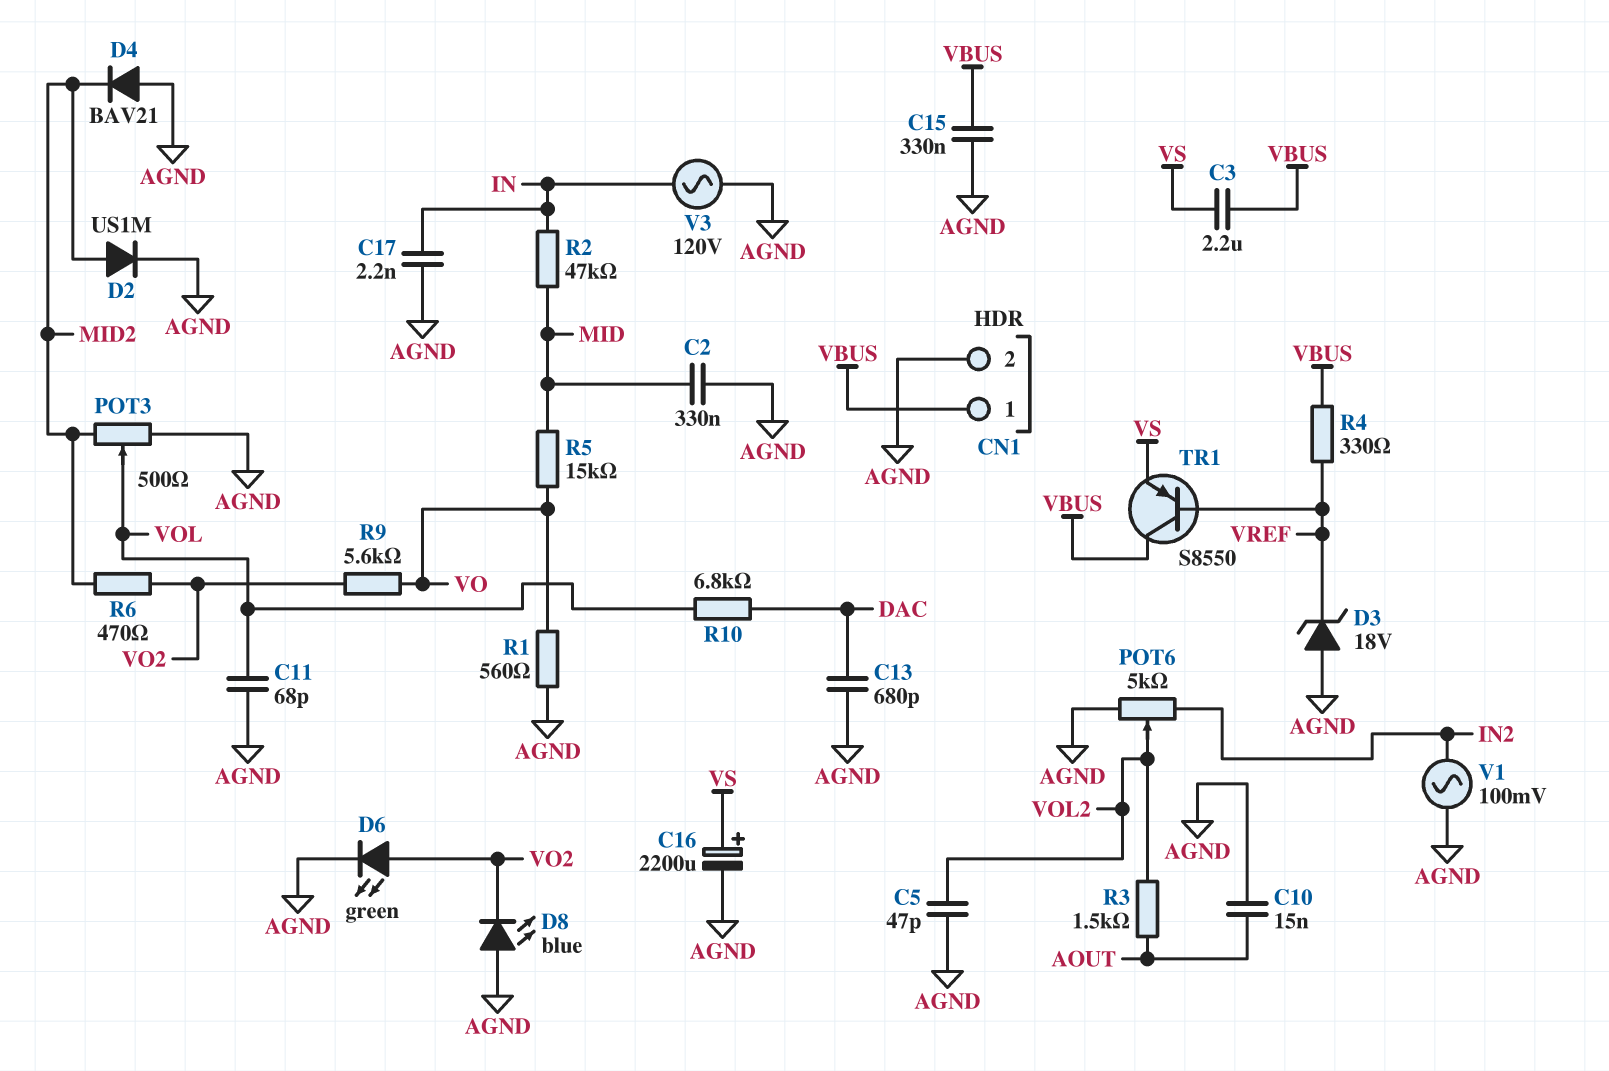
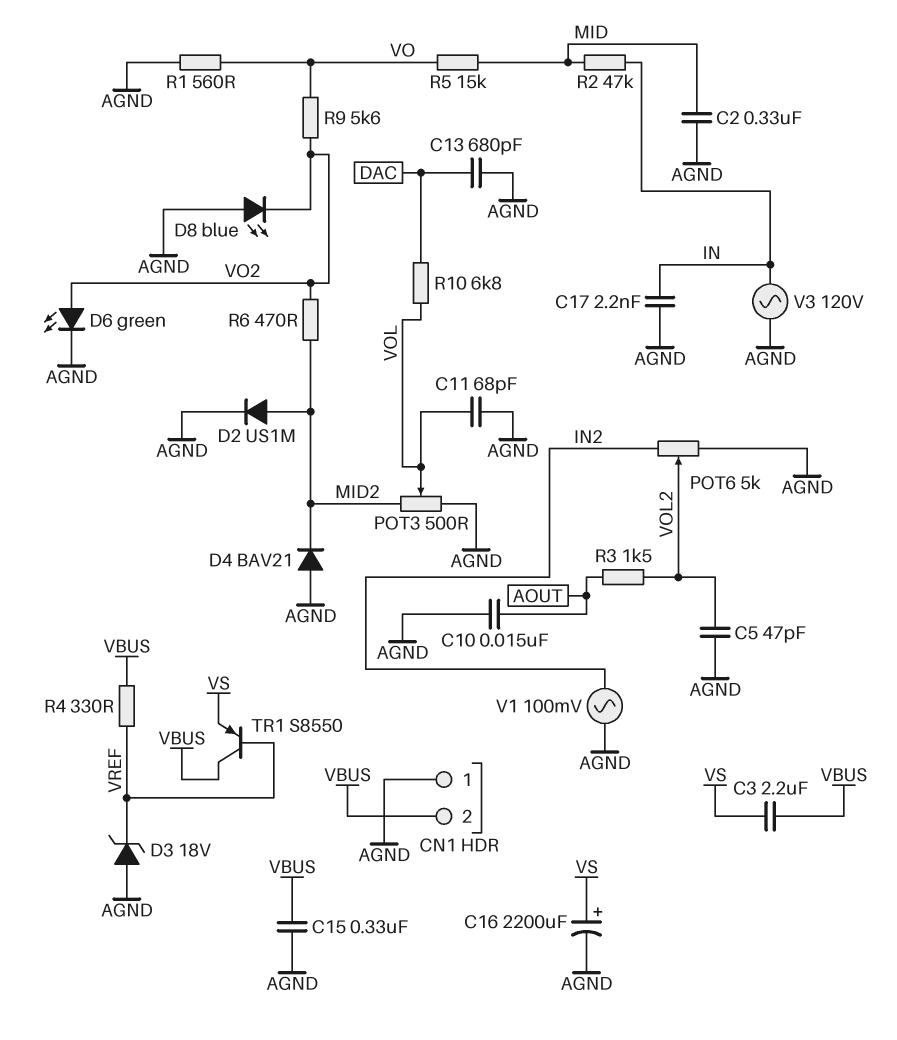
CN1 pin 1: VBUS -> AGND
CN1 pin 2: AGND -> VBUS

